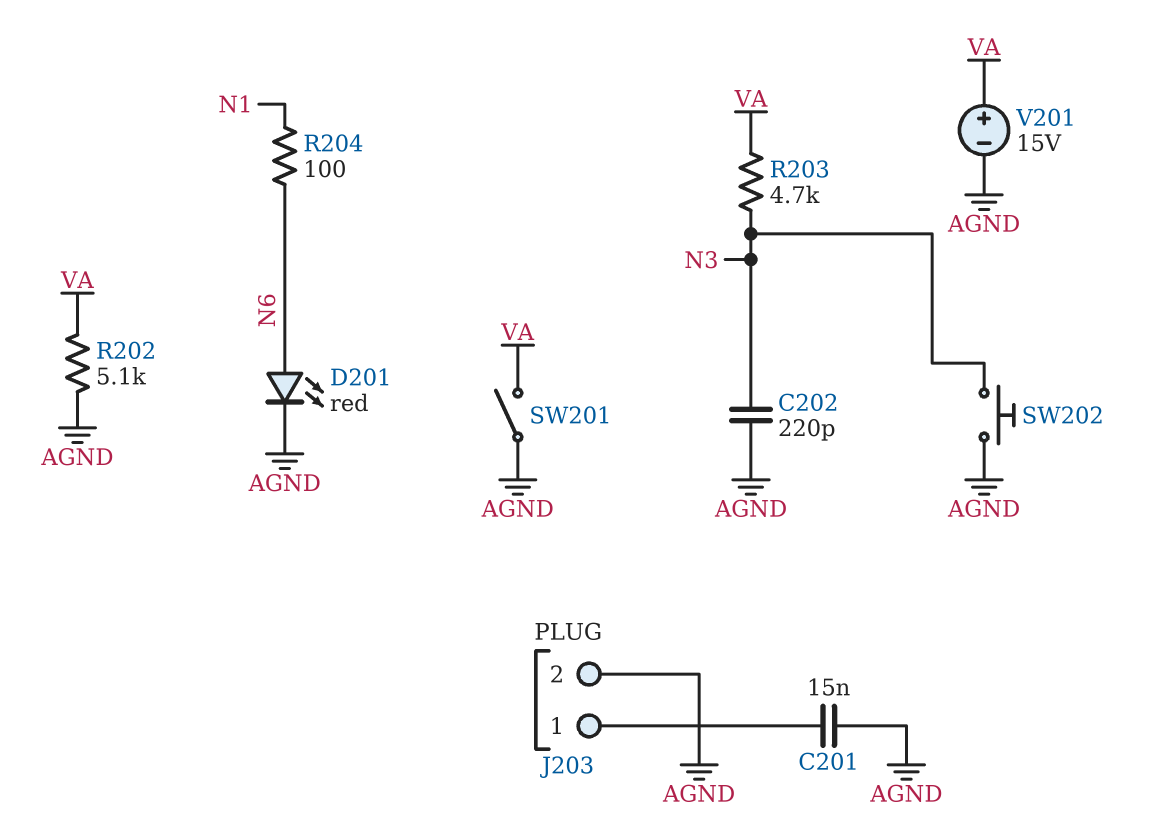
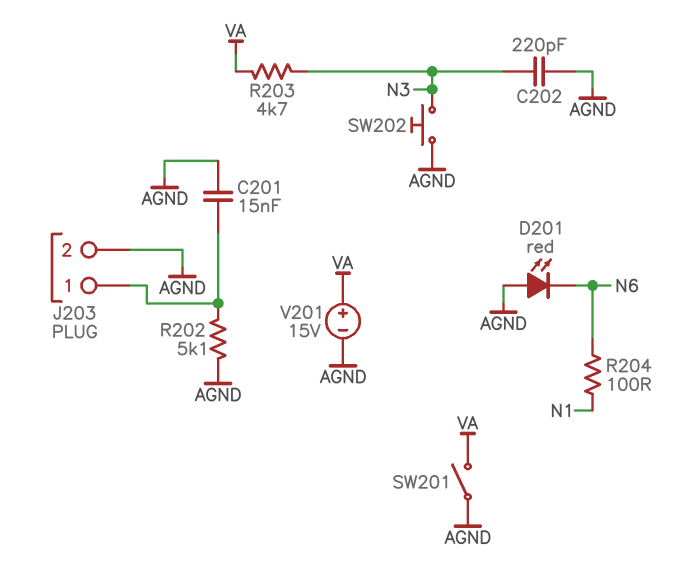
D201: LED red (A N6, K AGND) -> LED red (A AGND, K N6)
R202: 5.1k (AGND, VA) -> 5.1k (AGND, J203/1)

